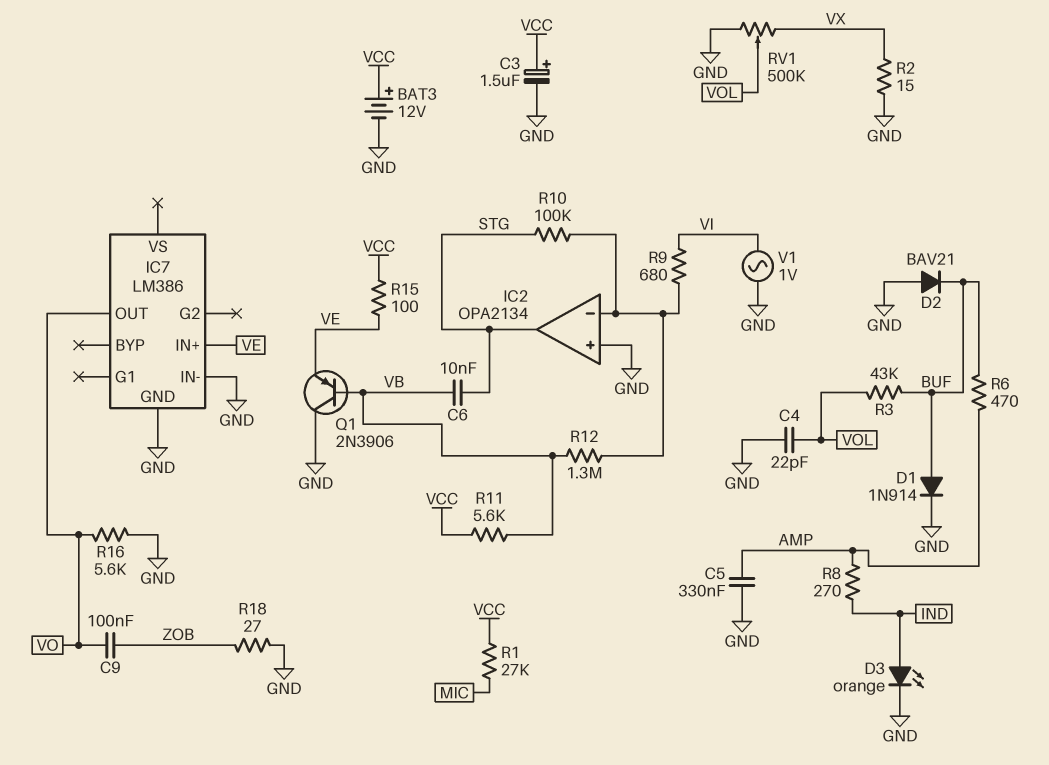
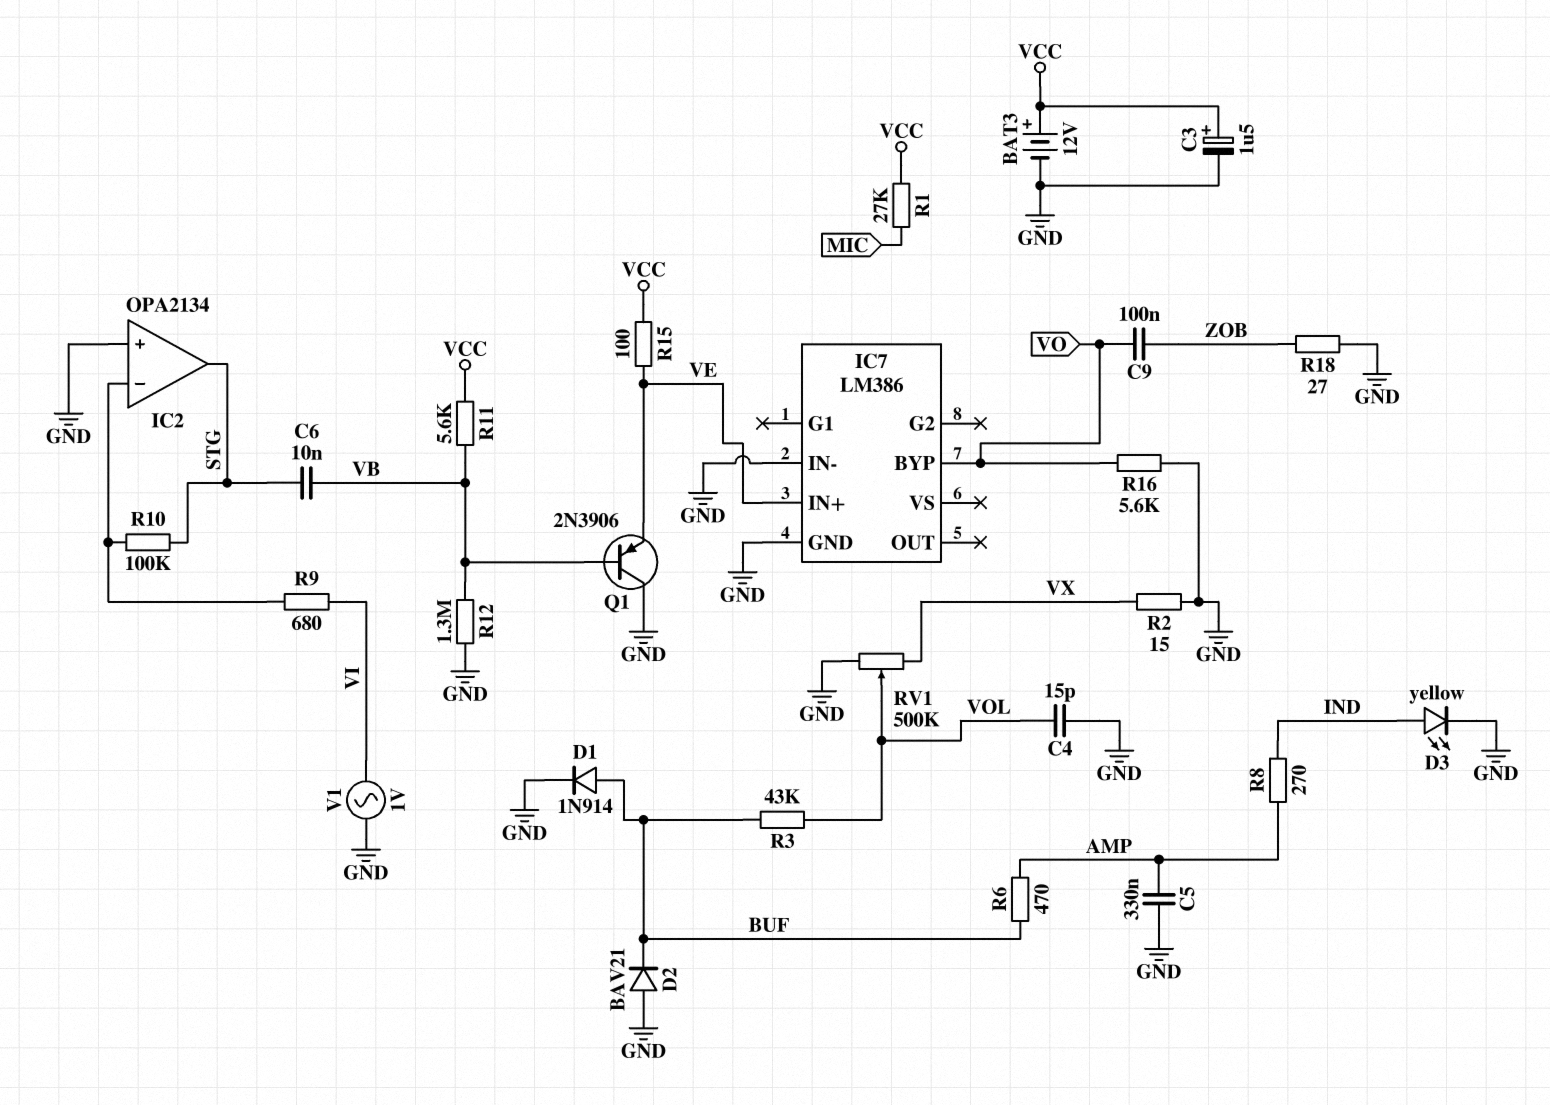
C4: 22pF (GND, VOL) -> 15pF (GND, VOL)
D3: LED orange (A IND, K GND) -> LED yellow (A IND, K GND)
IC7 pin BYP: none -> VO
IC7 pin OUT: VO -> none
R12: 1.3M (IC2/in-, VB) -> 1.3M (GND, VB)

